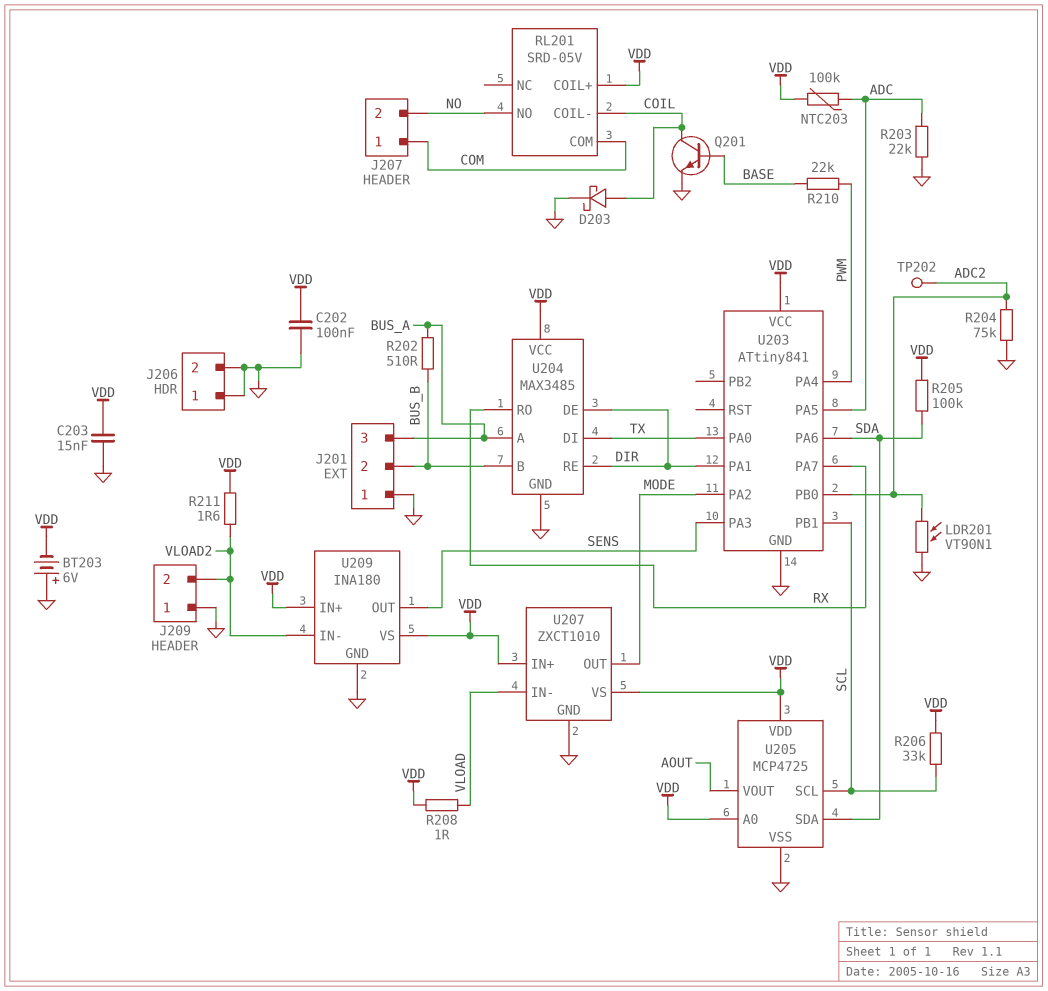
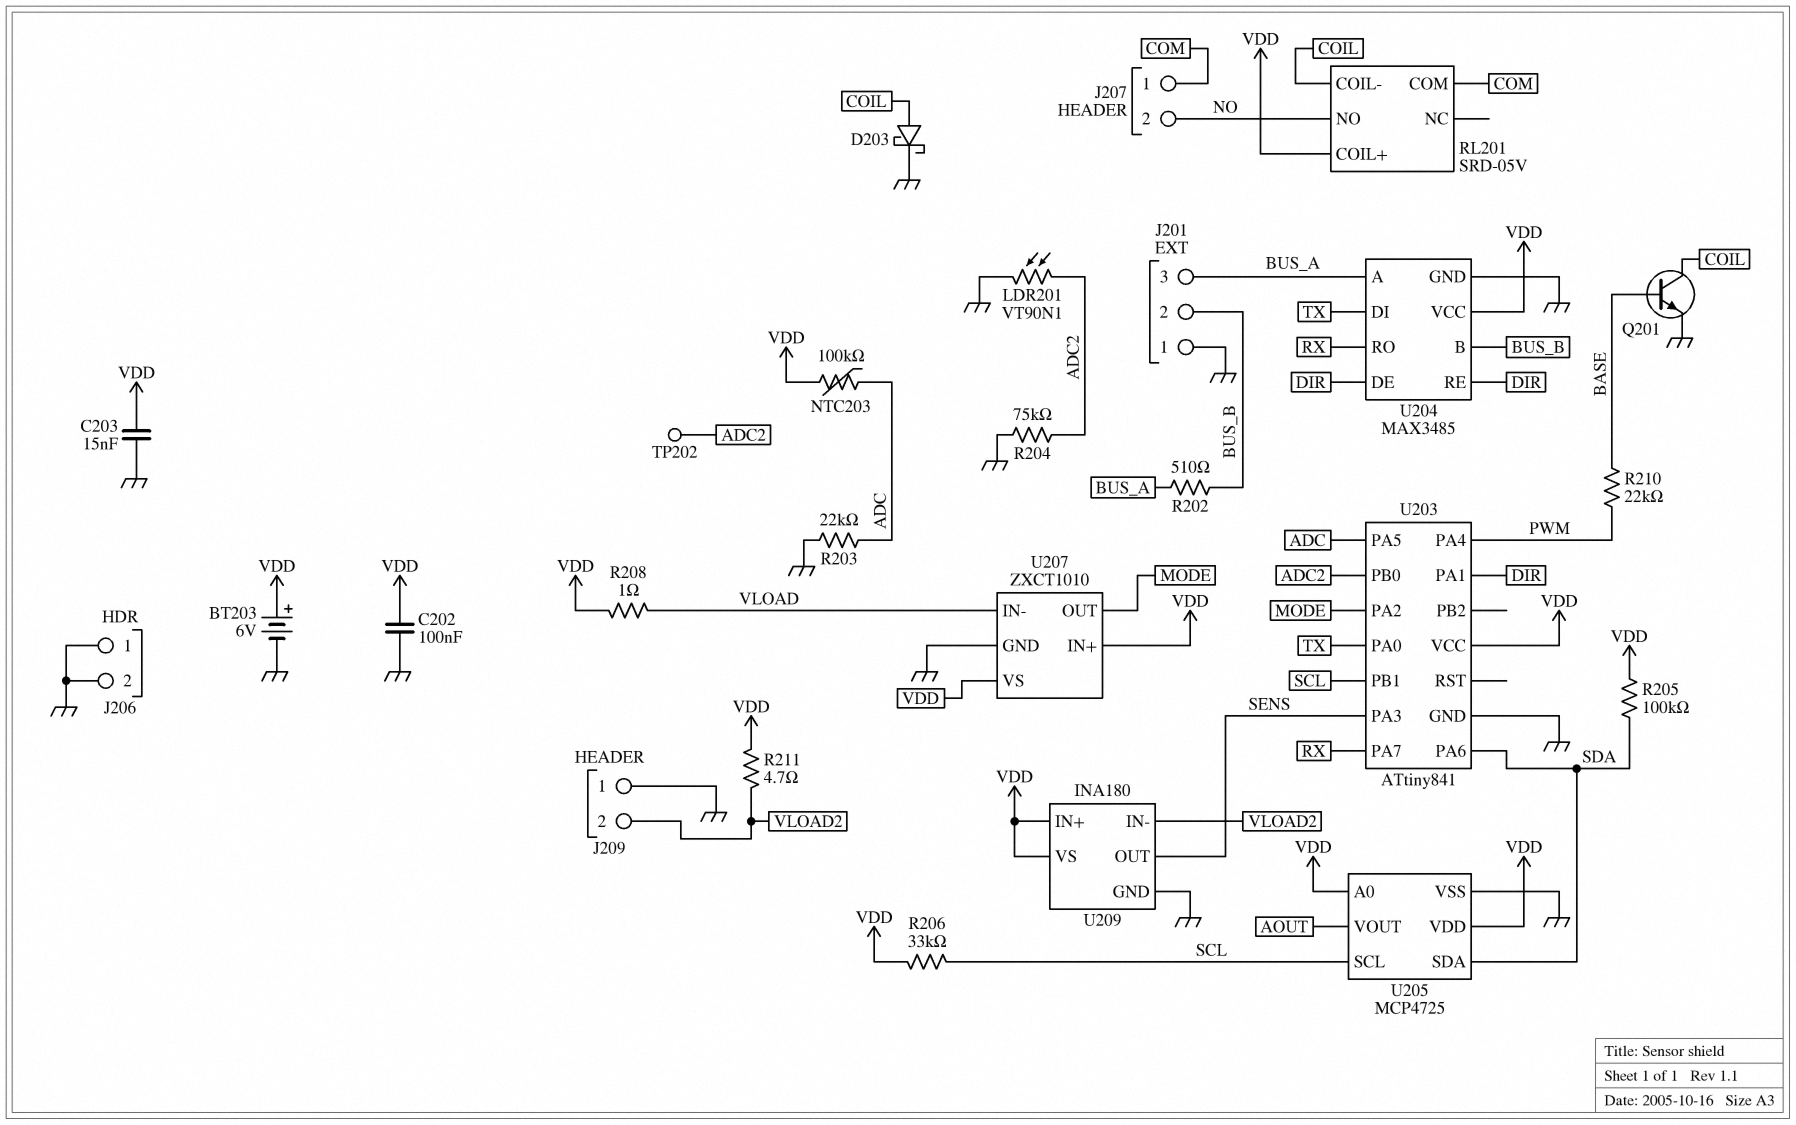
BT203: 6V (plus GND, minus VDD) -> 6V (plus VDD, minus GND)
R211: 1.6 (VDD, VLOAD2) -> 4.7 (VDD, VLOAD2)

